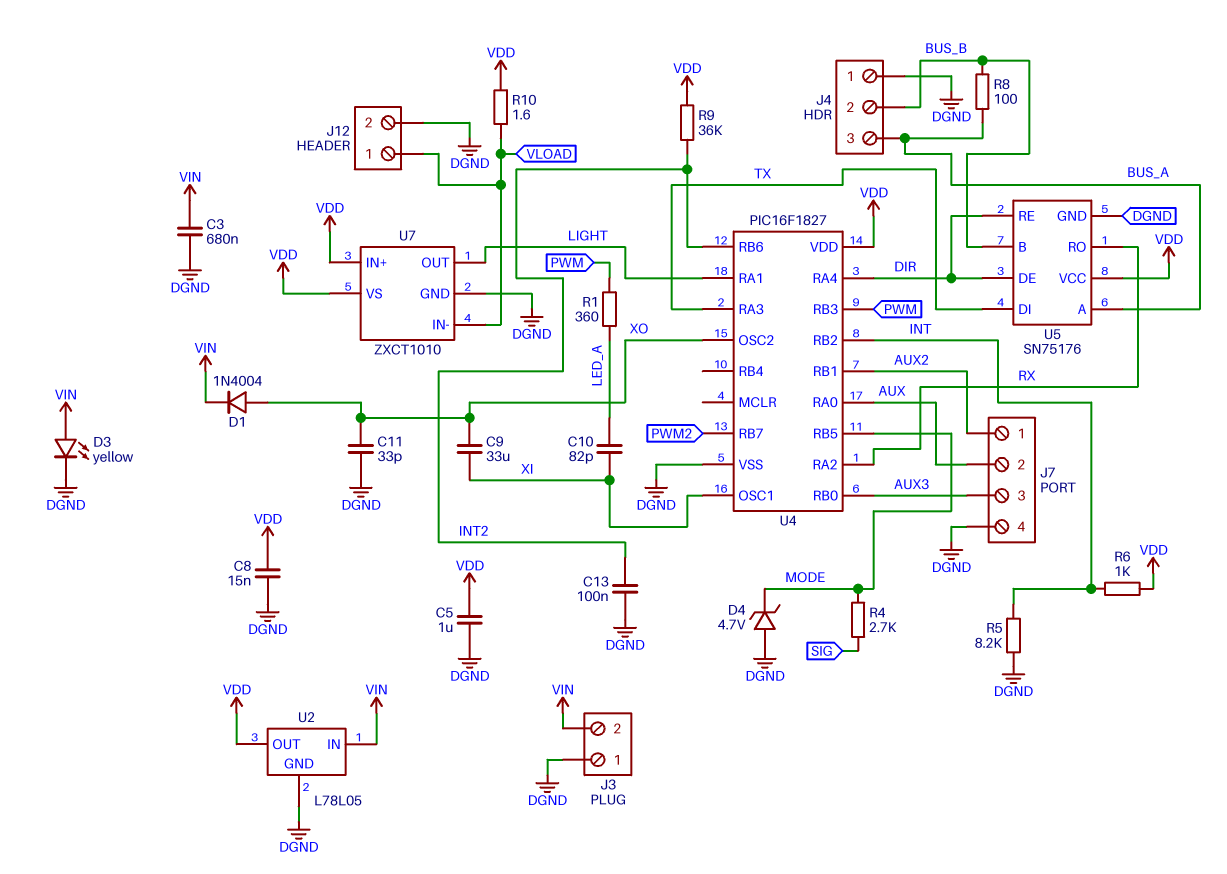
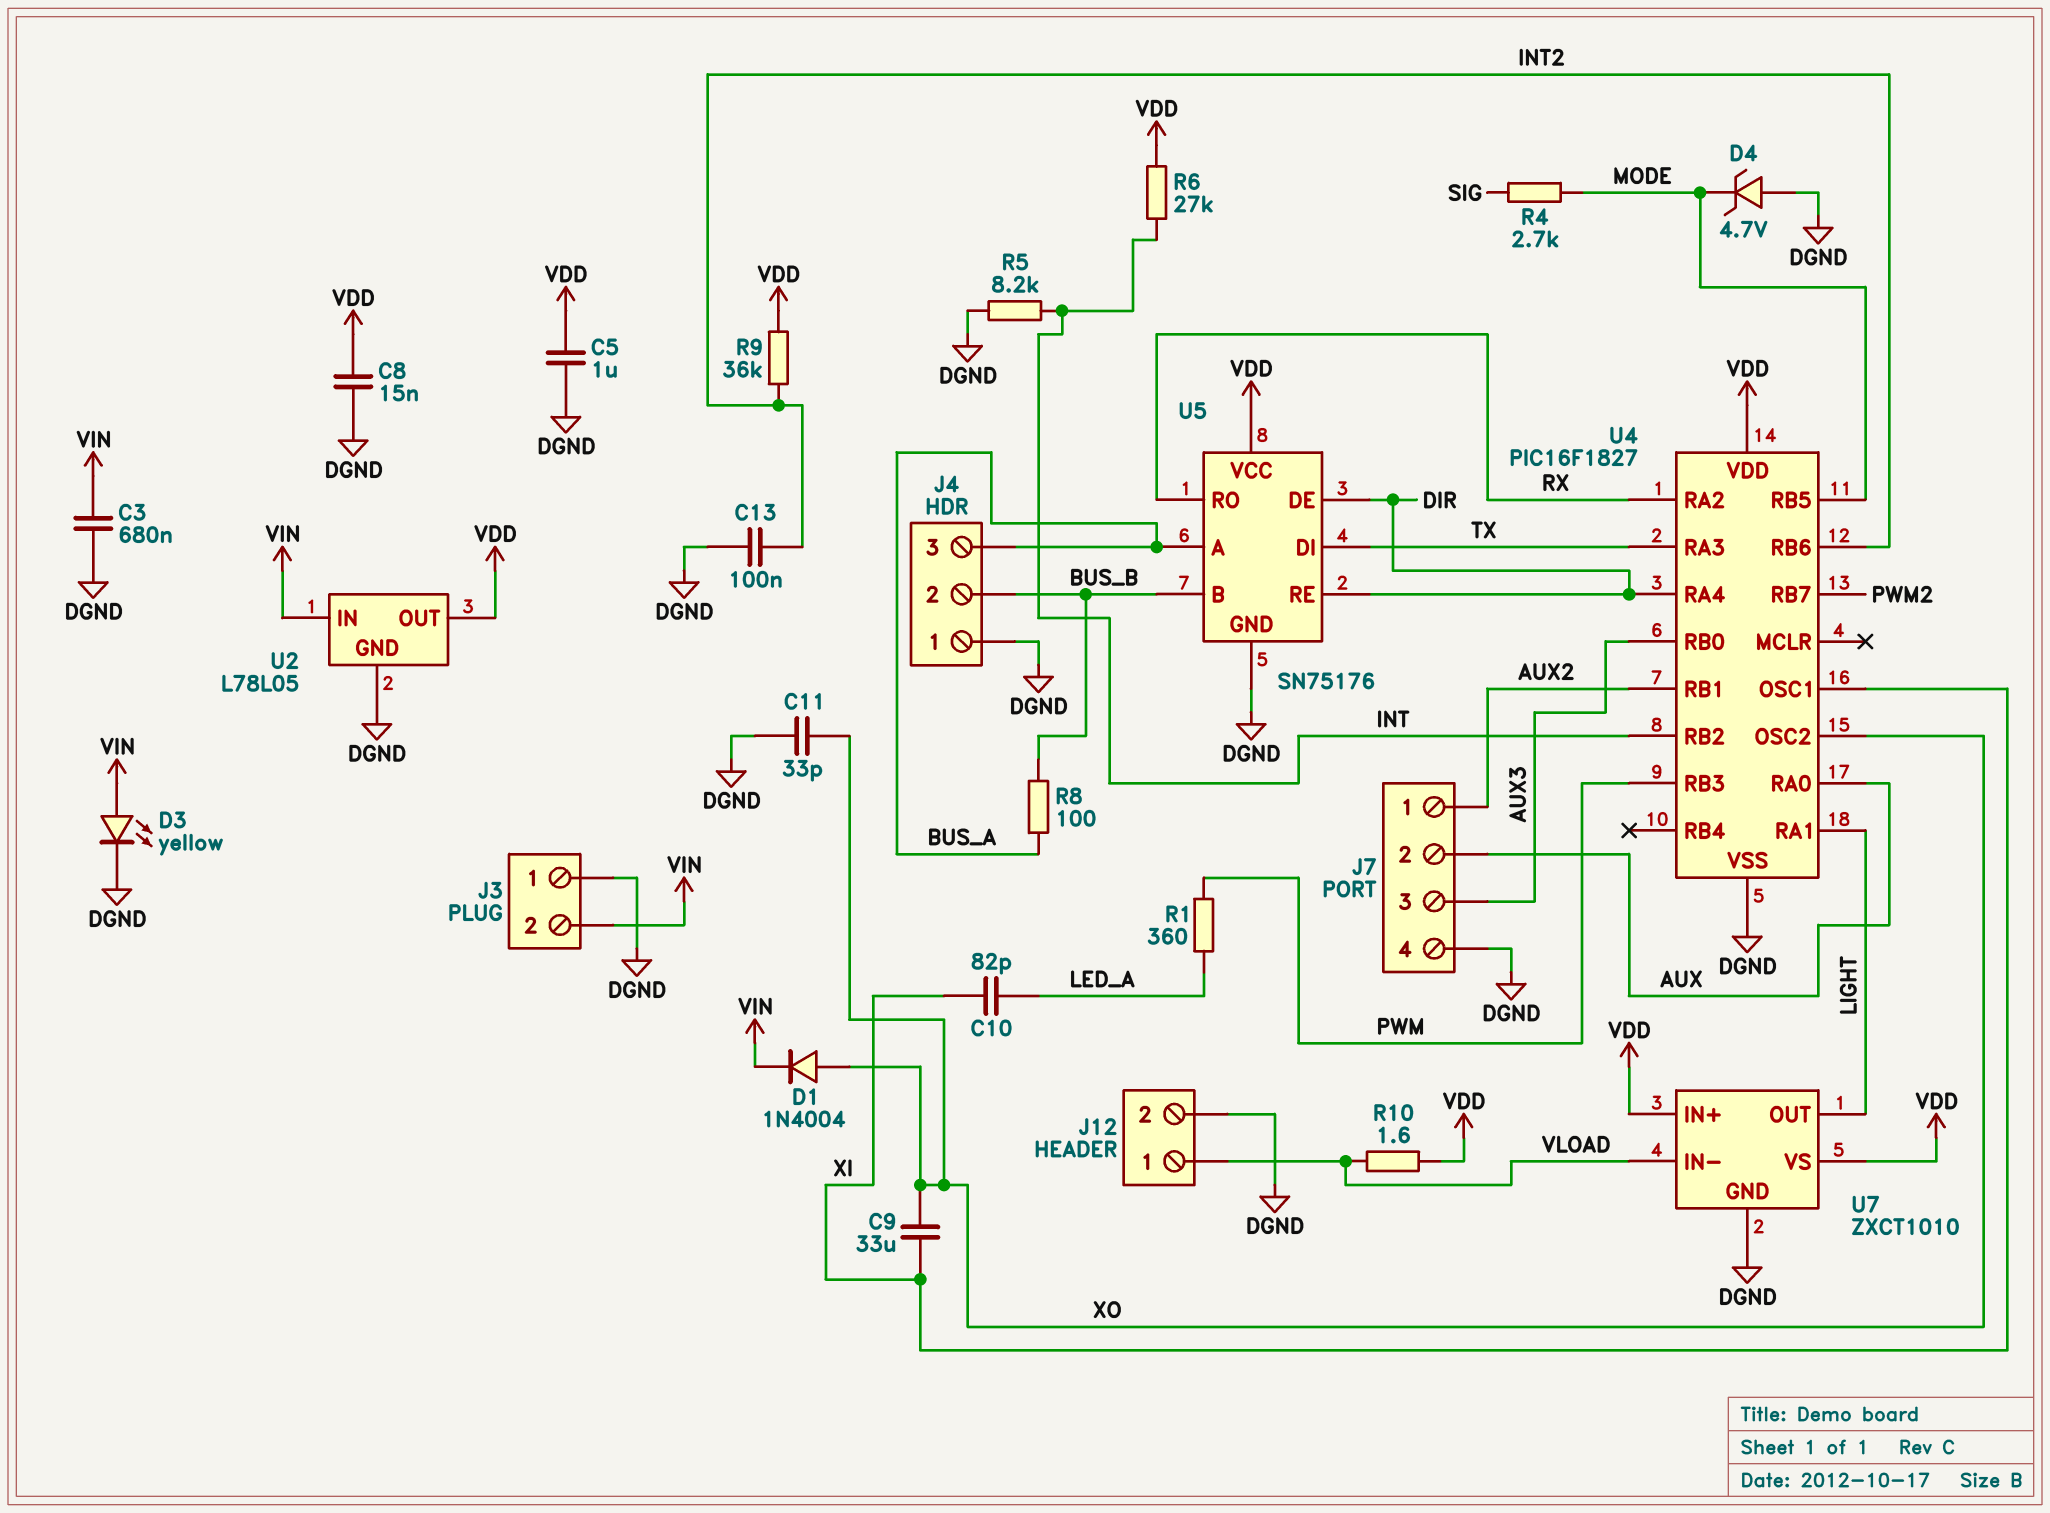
R6: 1k (INT, VDD) -> 27k (INT, VDD)

